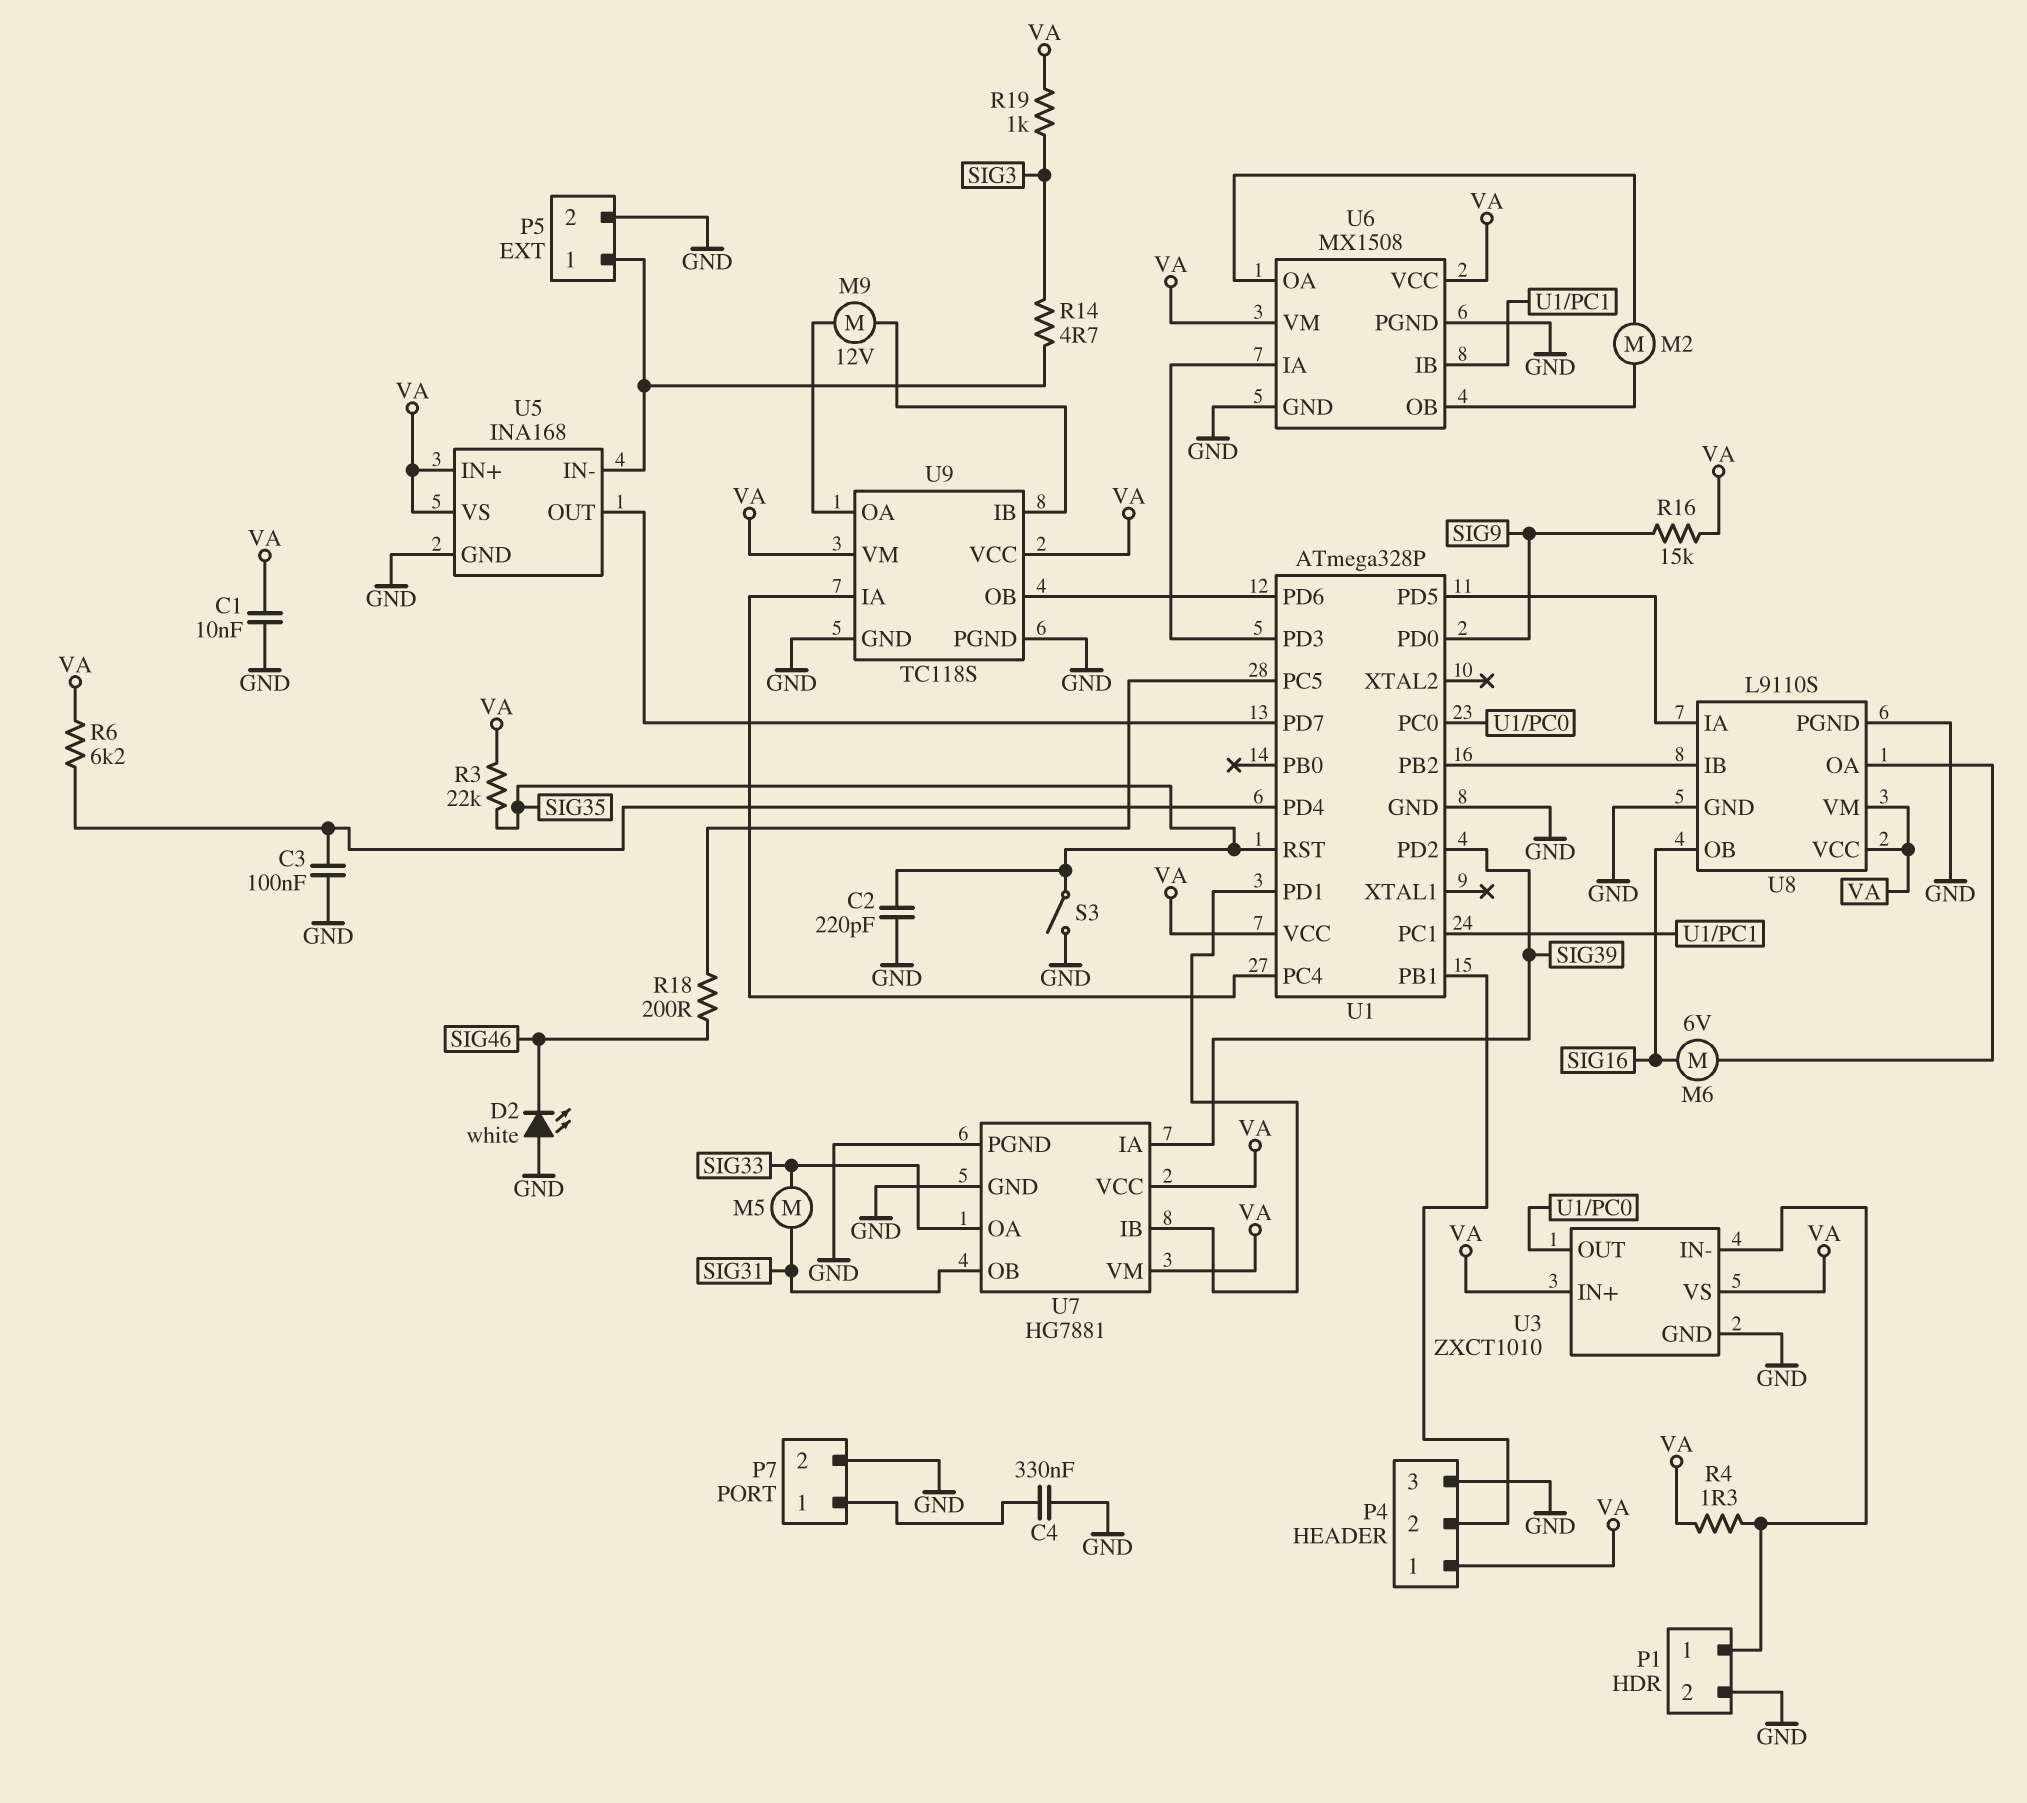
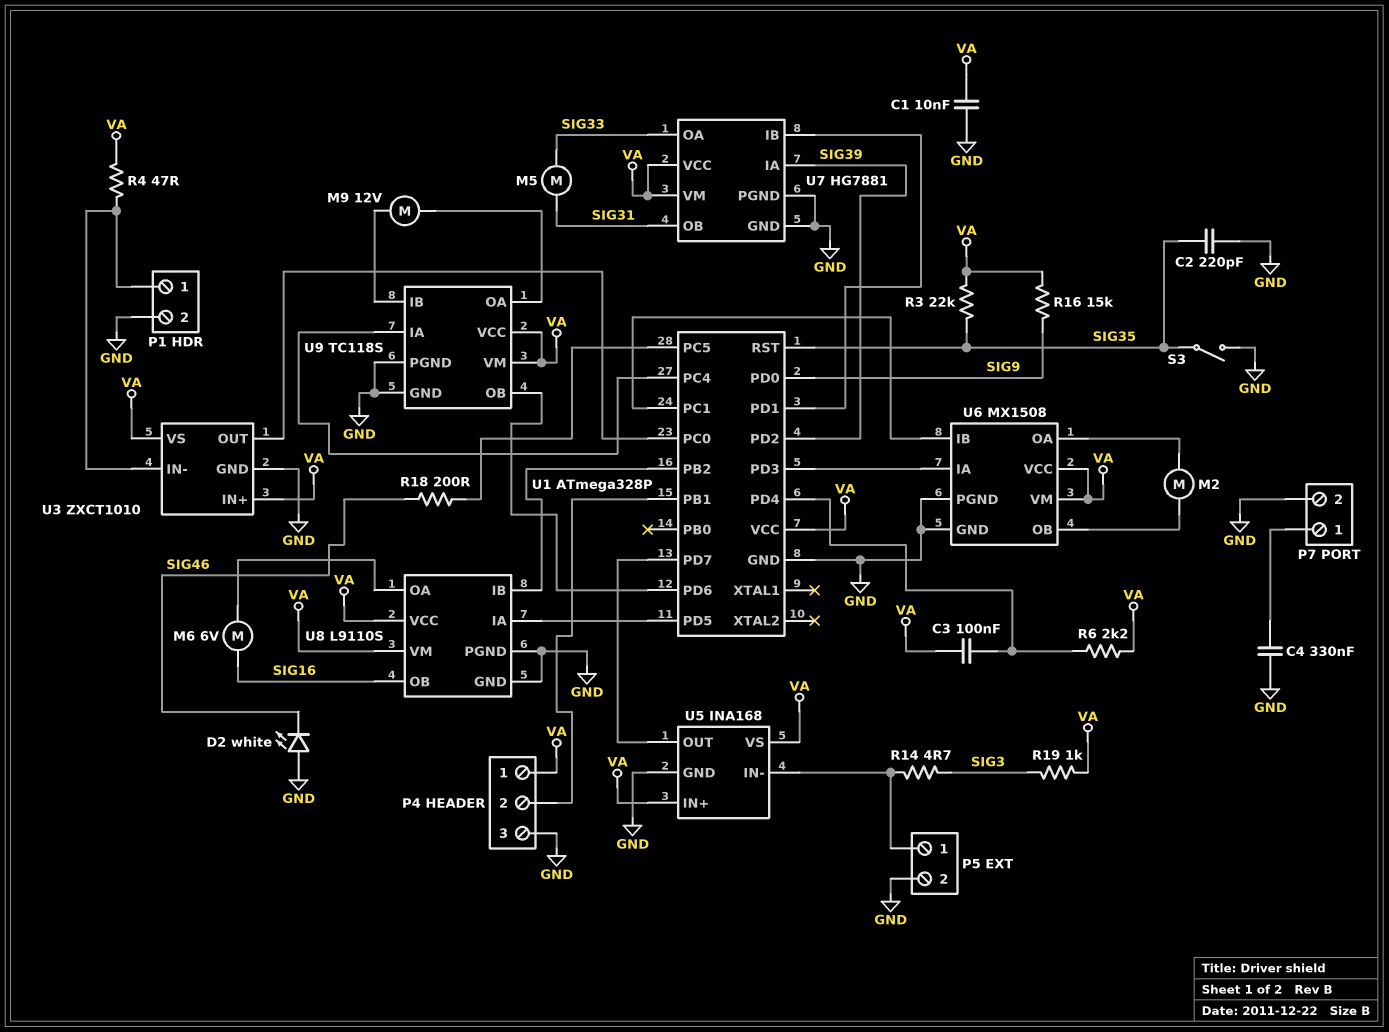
C3: 100nF (GND, U1/PD4) -> 100nF (U1/PD4, VA)
R4: 1.3 (P1/1, VA) -> 47 (P1/1, VA)
R6: 6.2k (U1/PD4, VA) -> 2.2k (U1/PD4, VA)

